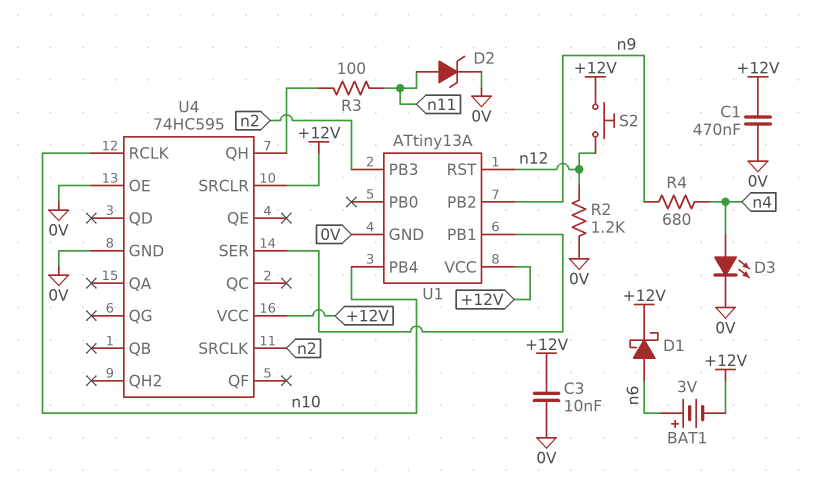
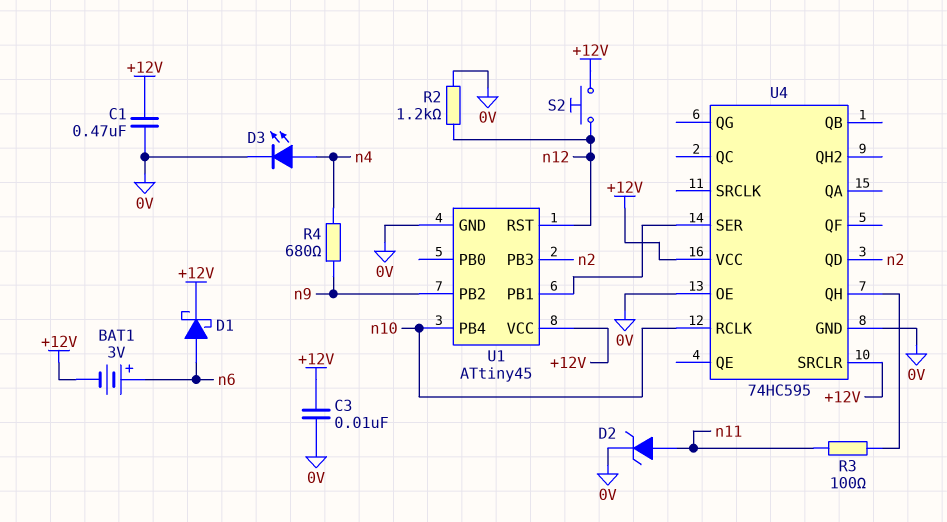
U1: ATtiny13A -> ATtiny45
U4 pin QD: none -> n2
U4 pin SRCLK: n2 -> none

